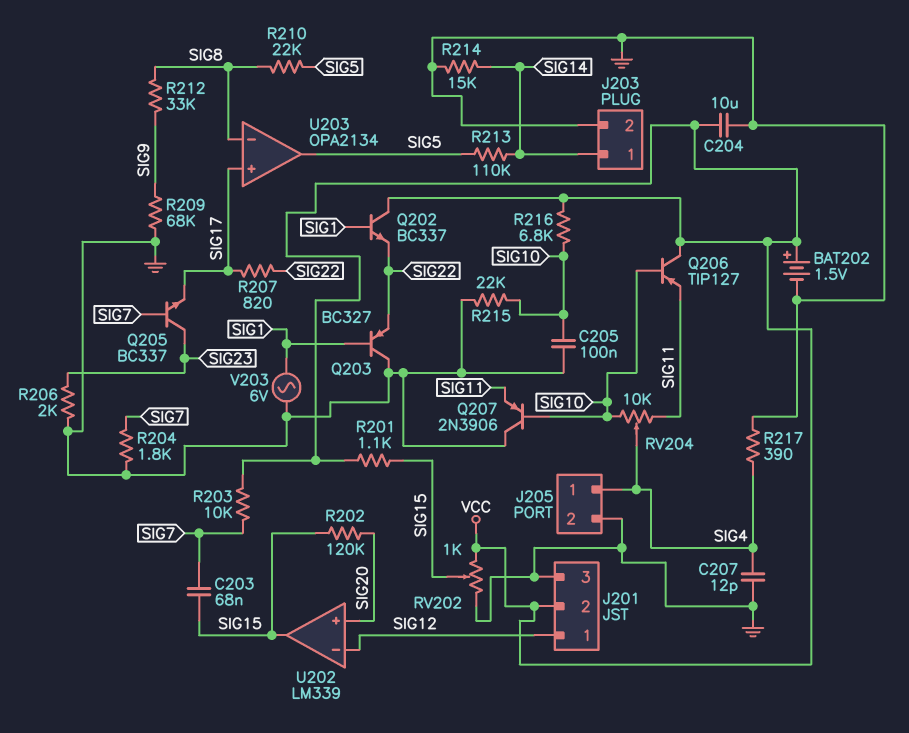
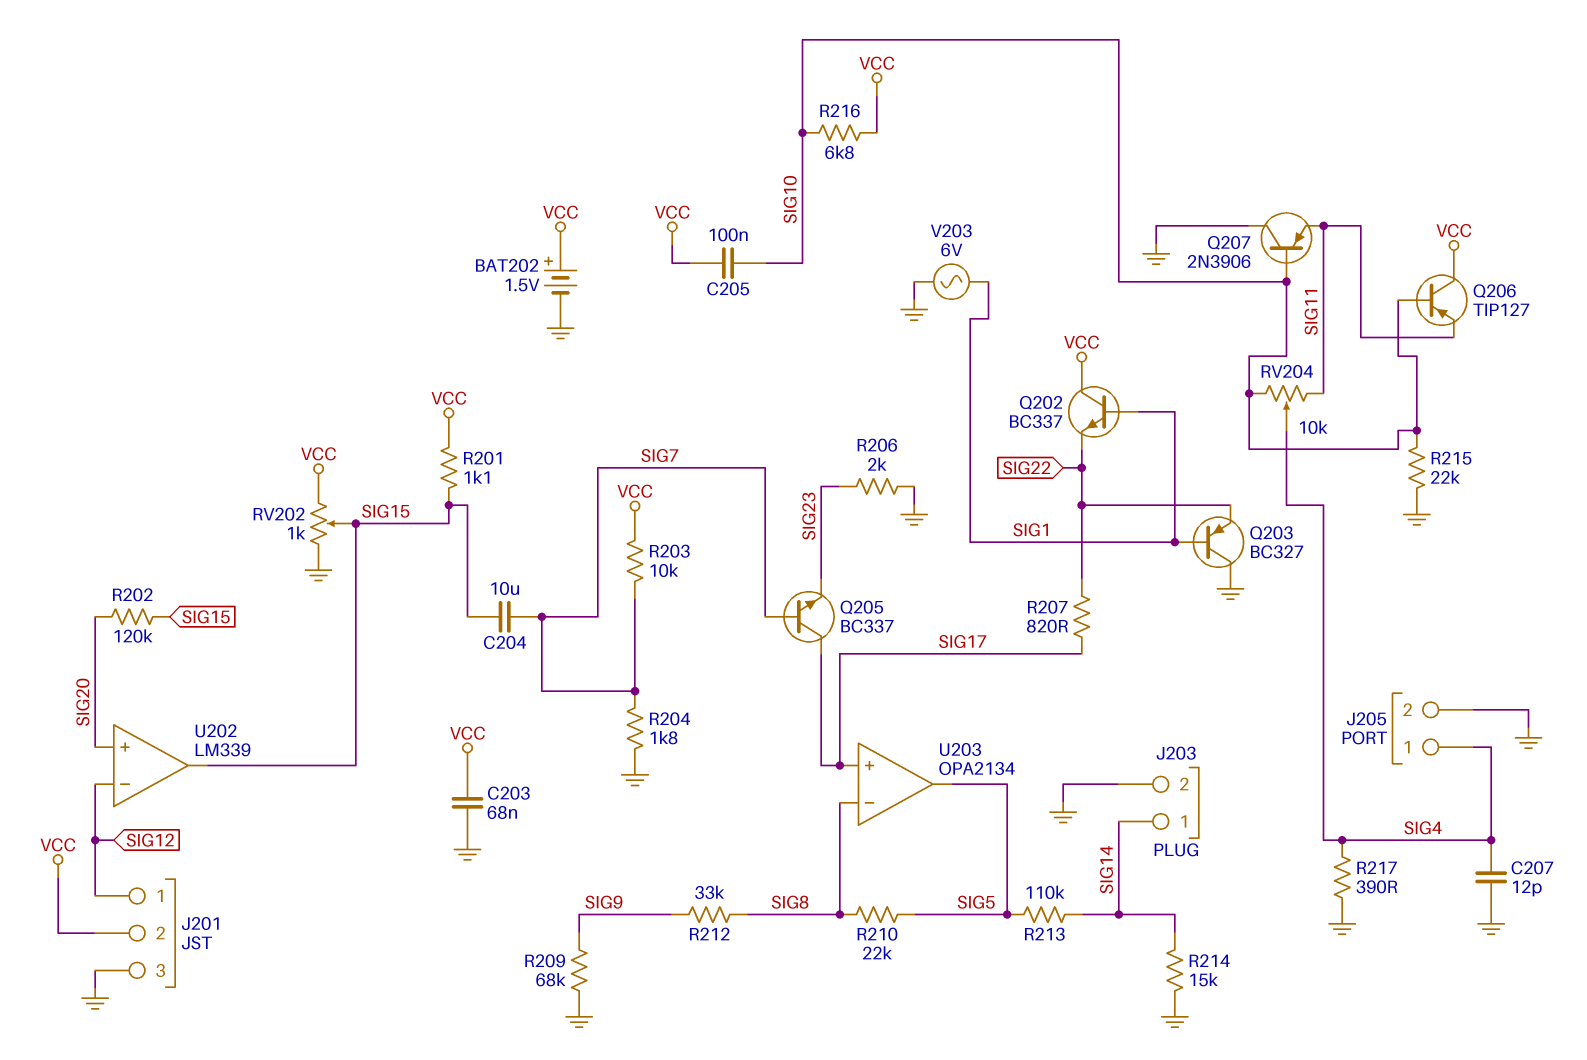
C203: 68nF (SIG7, SIG15) -> 68nF (GND, VCC)
C204: 10uF (GND, VCC) -> 10uF (SIG7, SIG15)
C205: 100nF (GND, SIG10) -> 100nF (SIG10, VCC)
Q205: NPN BC337 (B SIG7, C SIG23, E SIG17) -> NPN BC337 (B SIG7, C SIG17, E SIG23)

